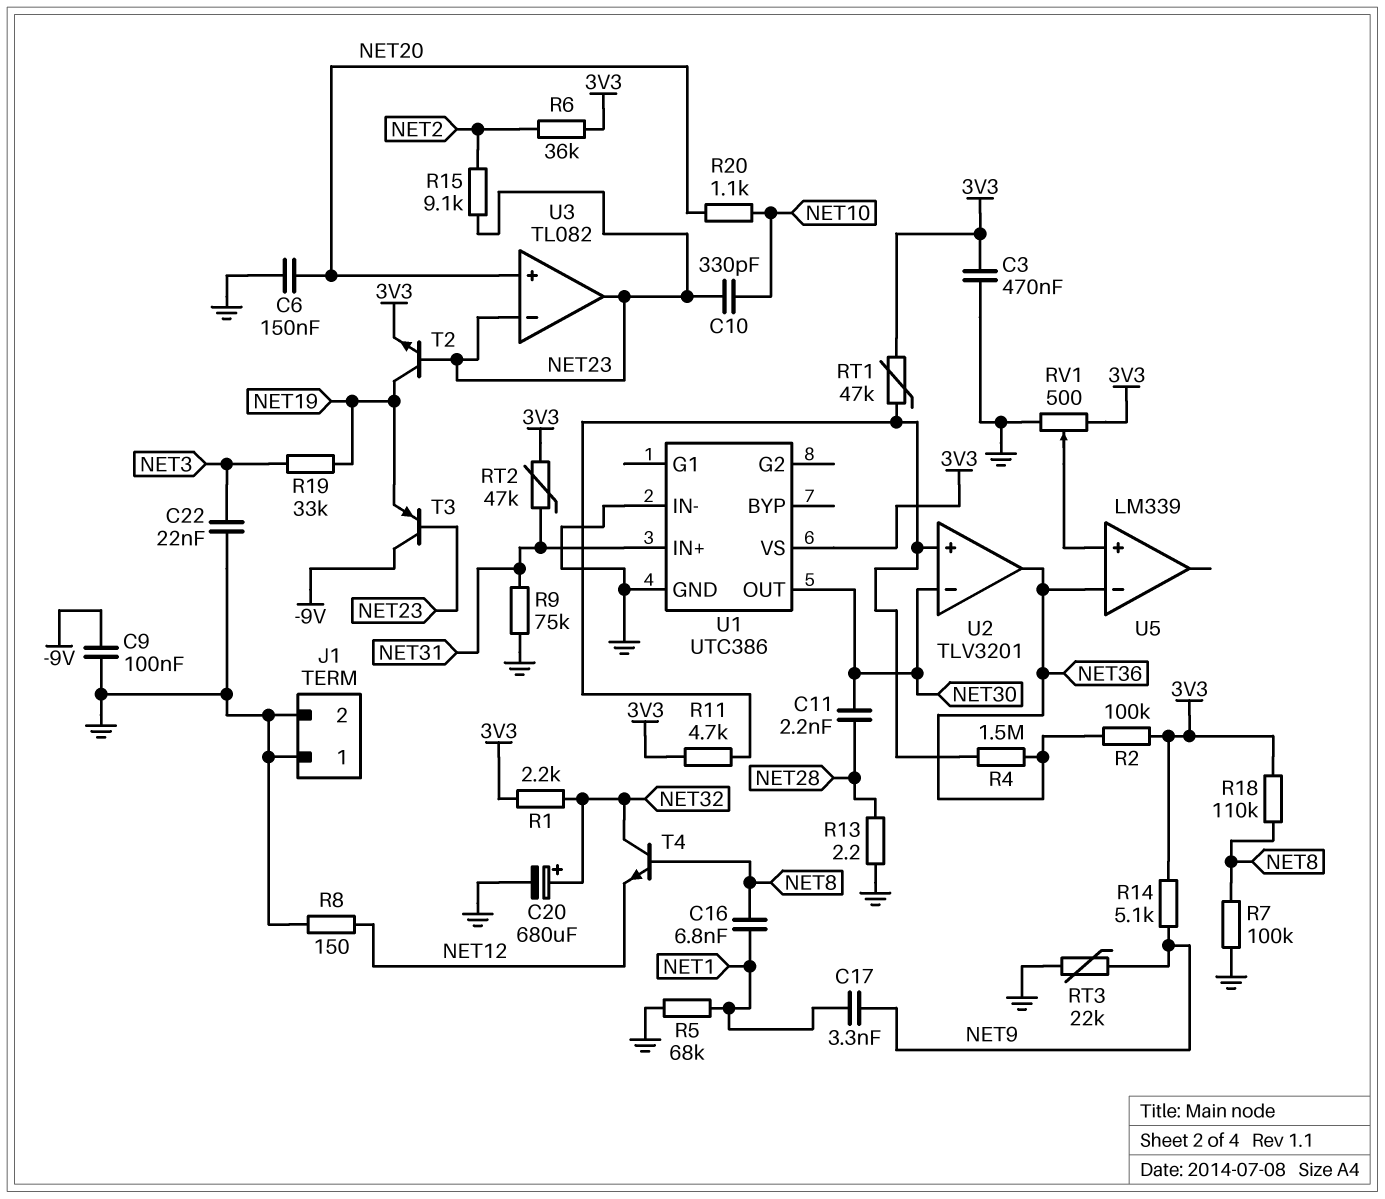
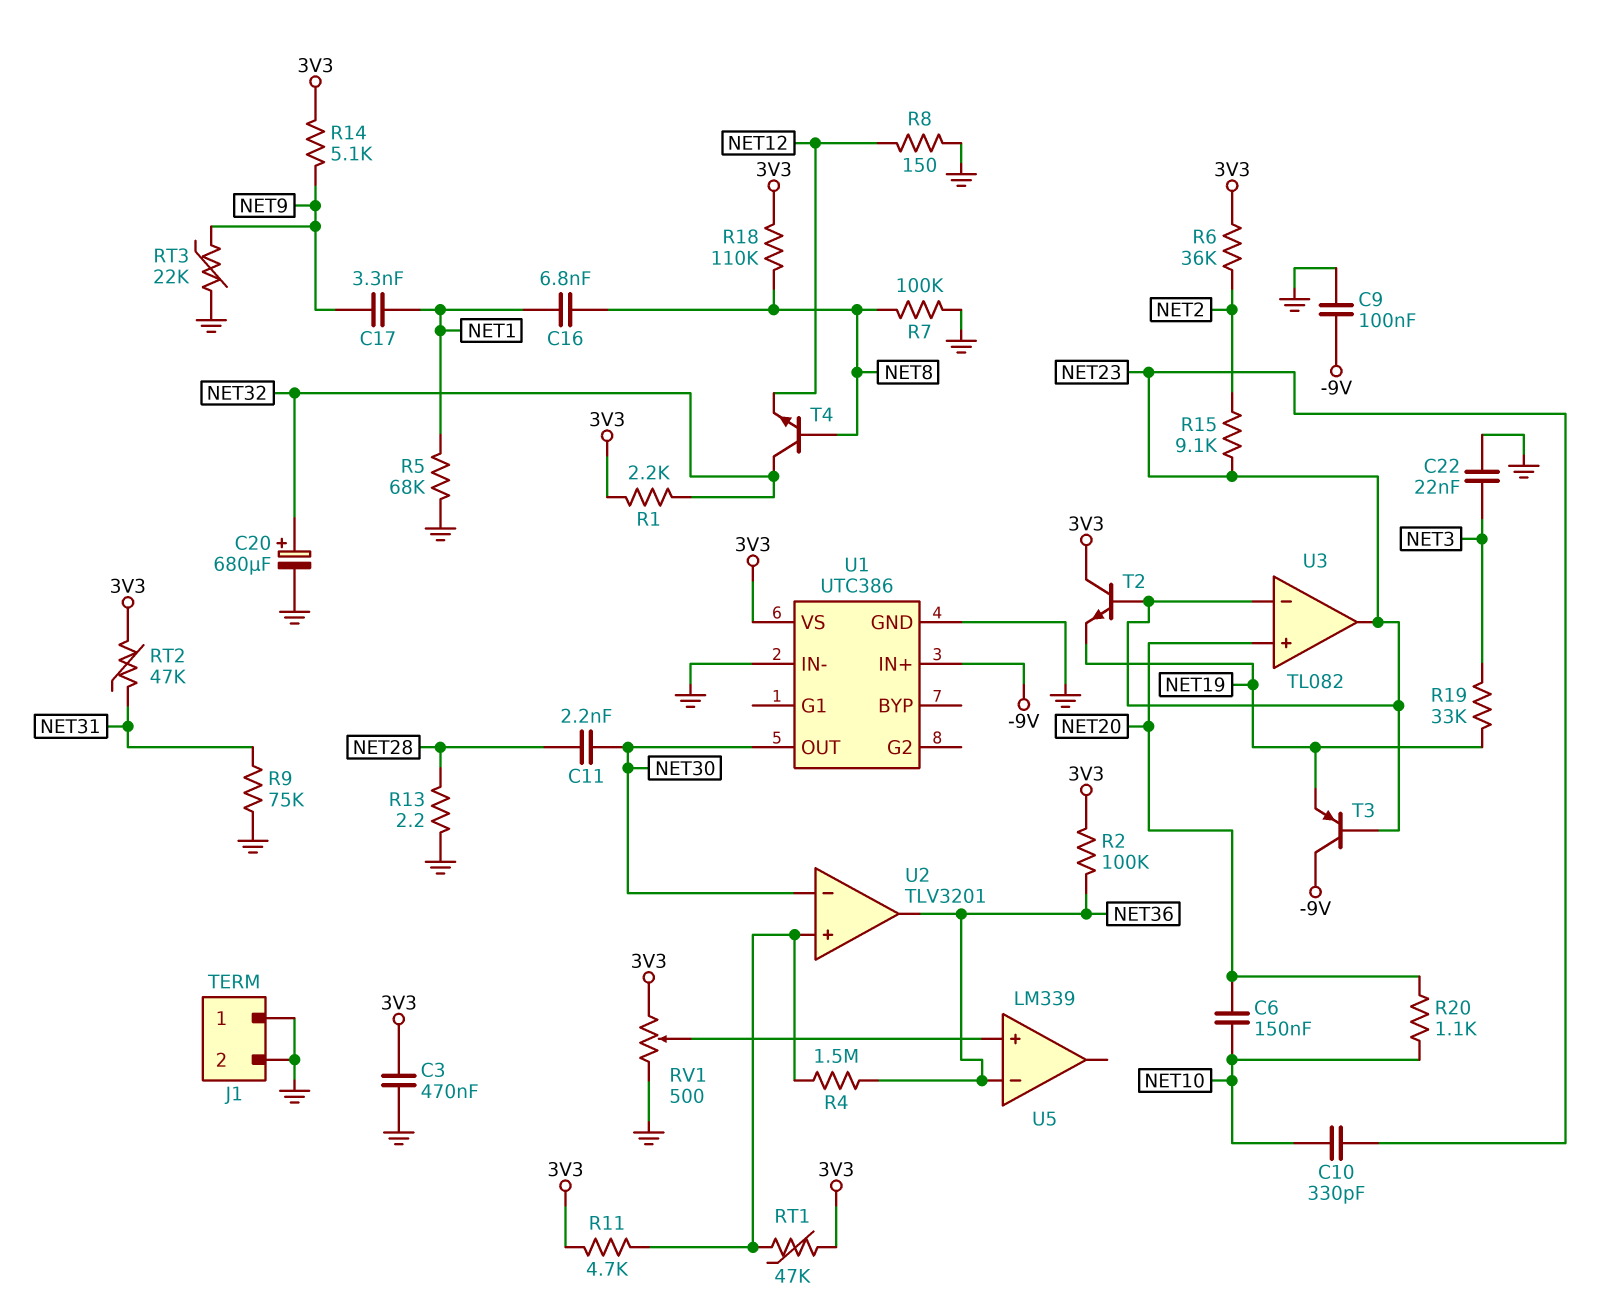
C6: 150nF (GND, NET20) -> 150nF (NET10, NET20)
T2: NPN (B NET23, C NET19, E 3V3) -> NPN (B NET23, C 3V3, E NET19)
U1 pin IN+: NET31 -> -9V

